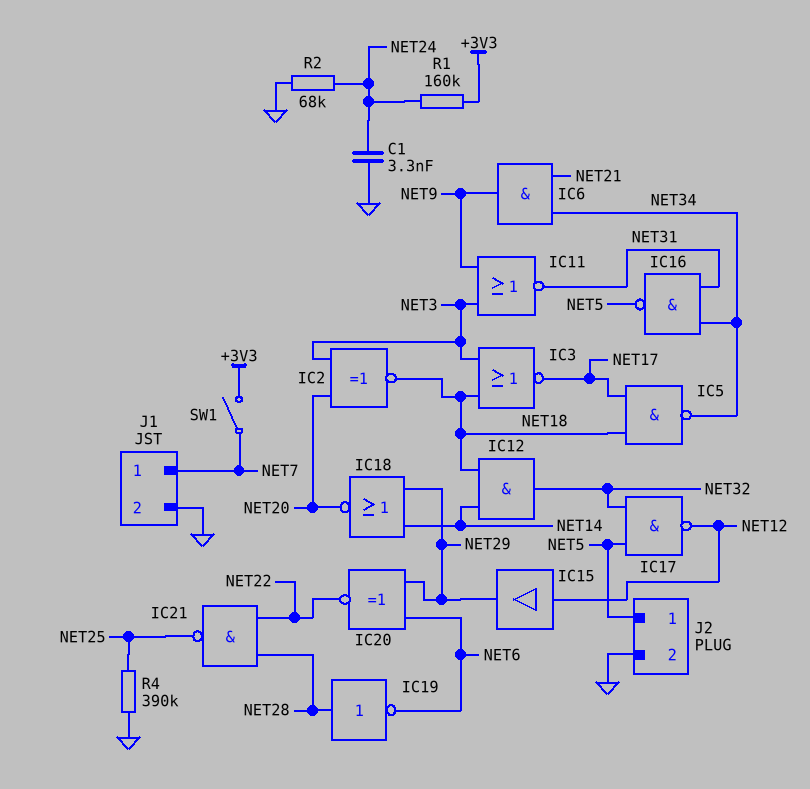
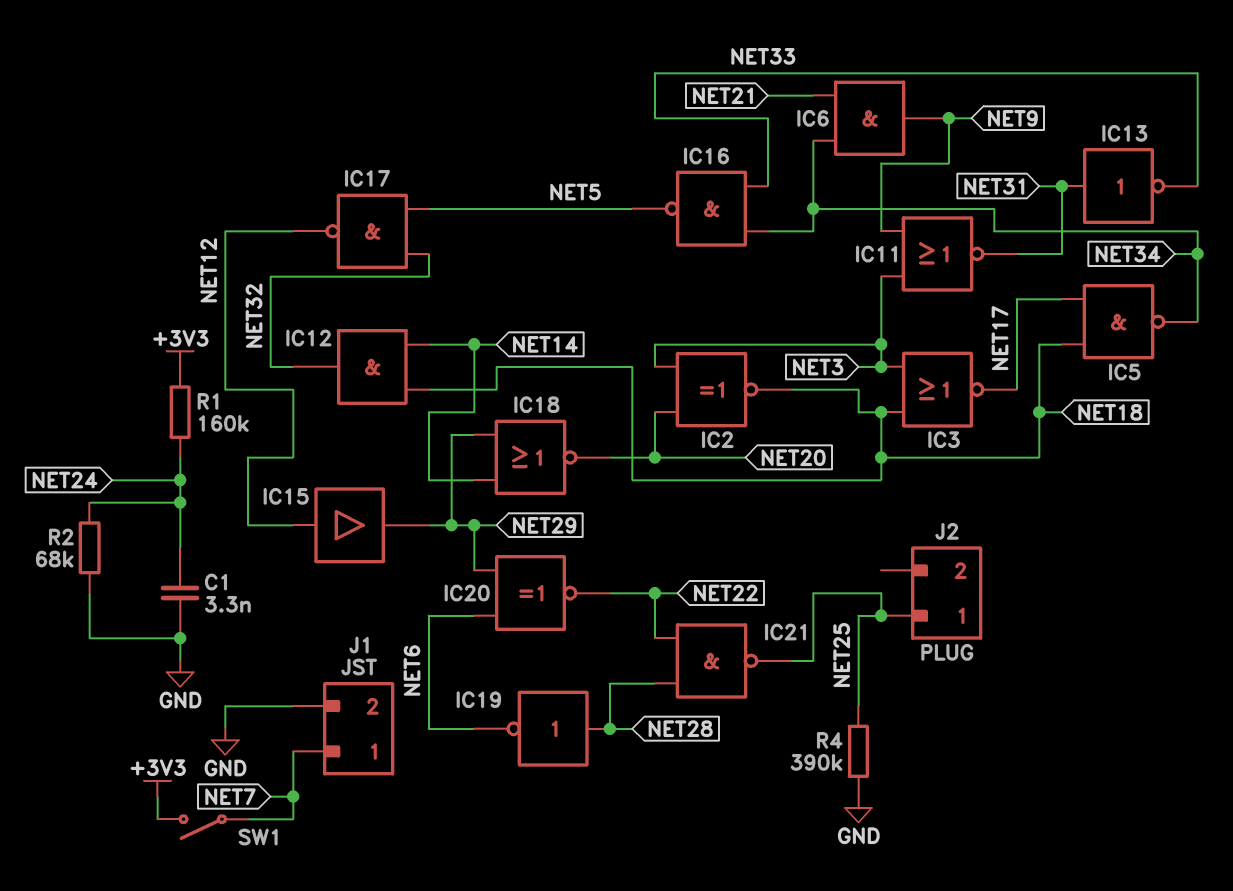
IC13: none -> NOT (in NET31, out NET33)
IC16: NAND (in NET31, in NET34, out NET5) -> NAND (in NET33, in NET34, out NET5)
J2 pin 1: NET5 -> NET25
J2 pin 2: GND -> none

